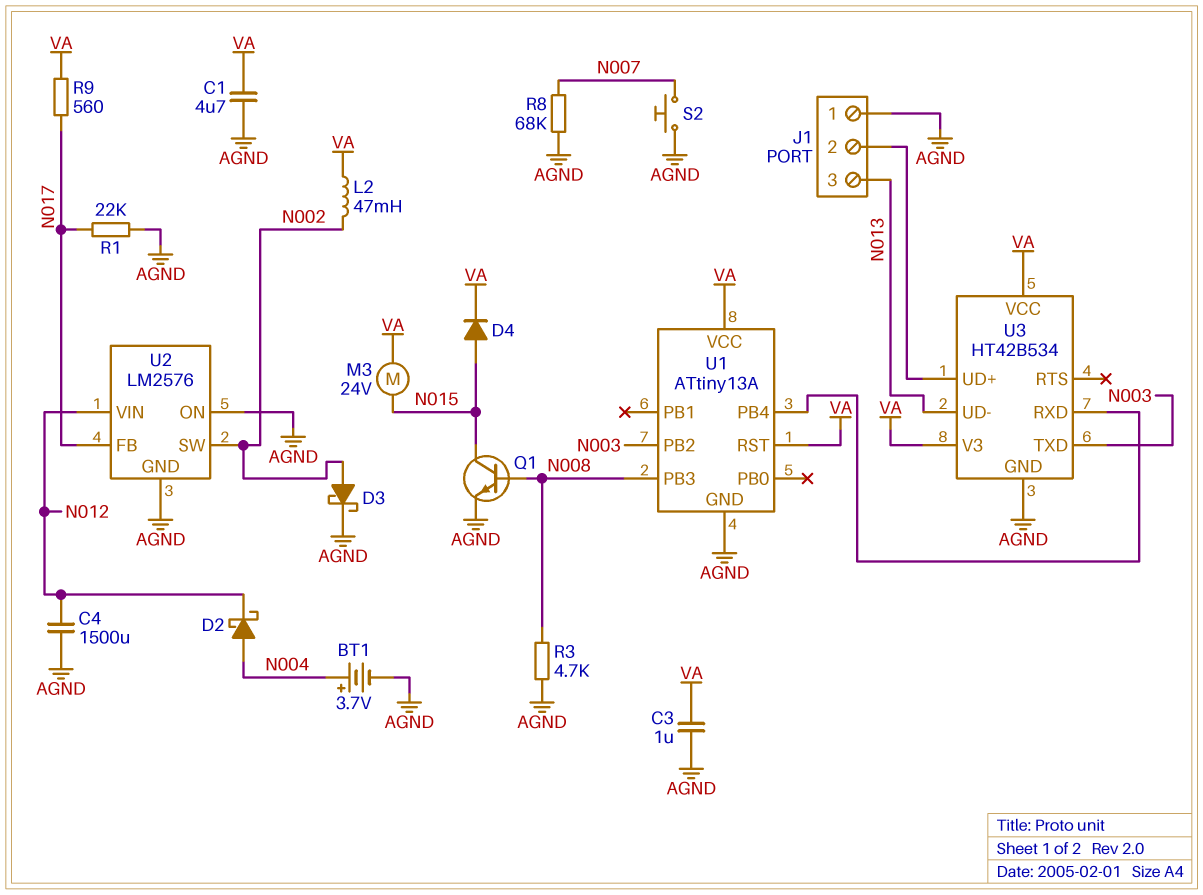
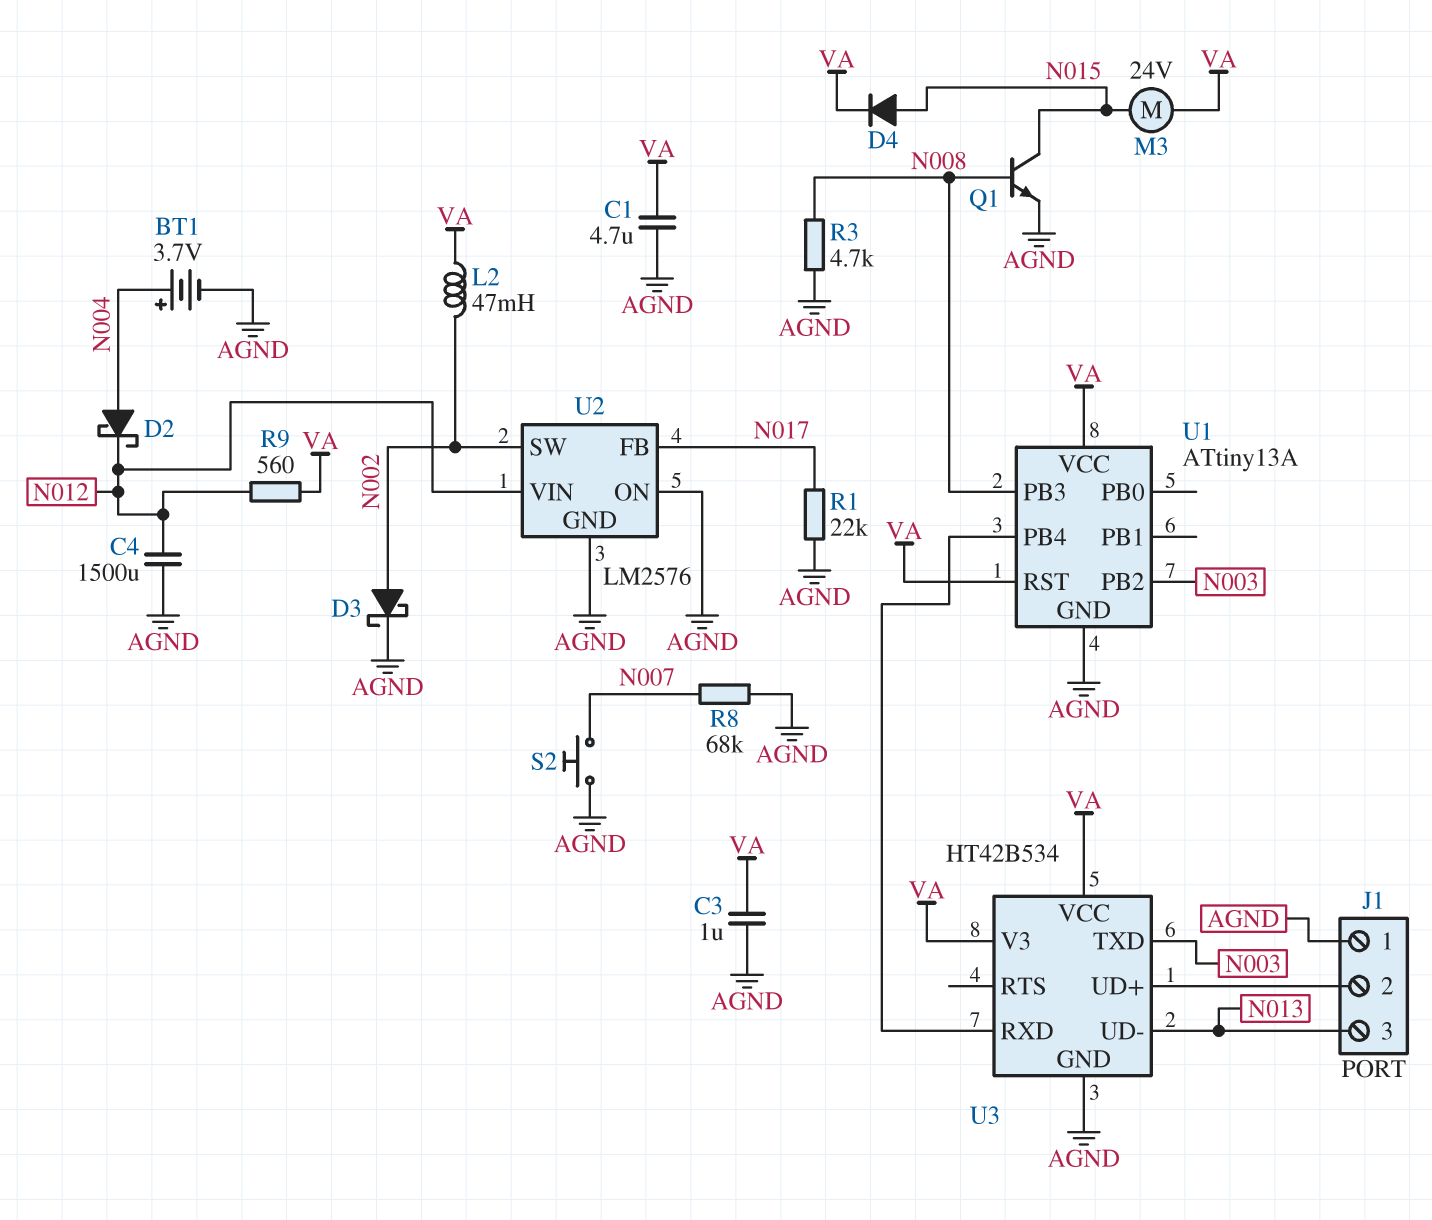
R9: 560 (N017, VA) -> 560 (N012, VA)

